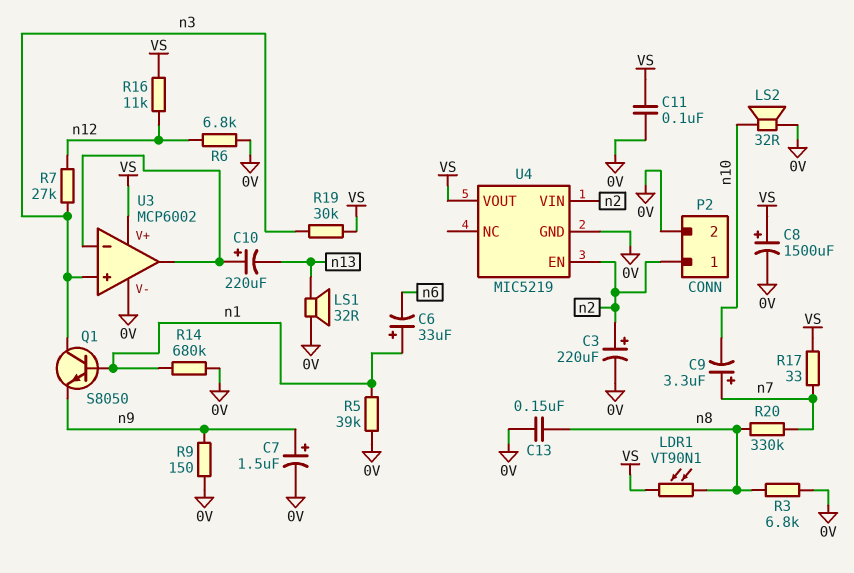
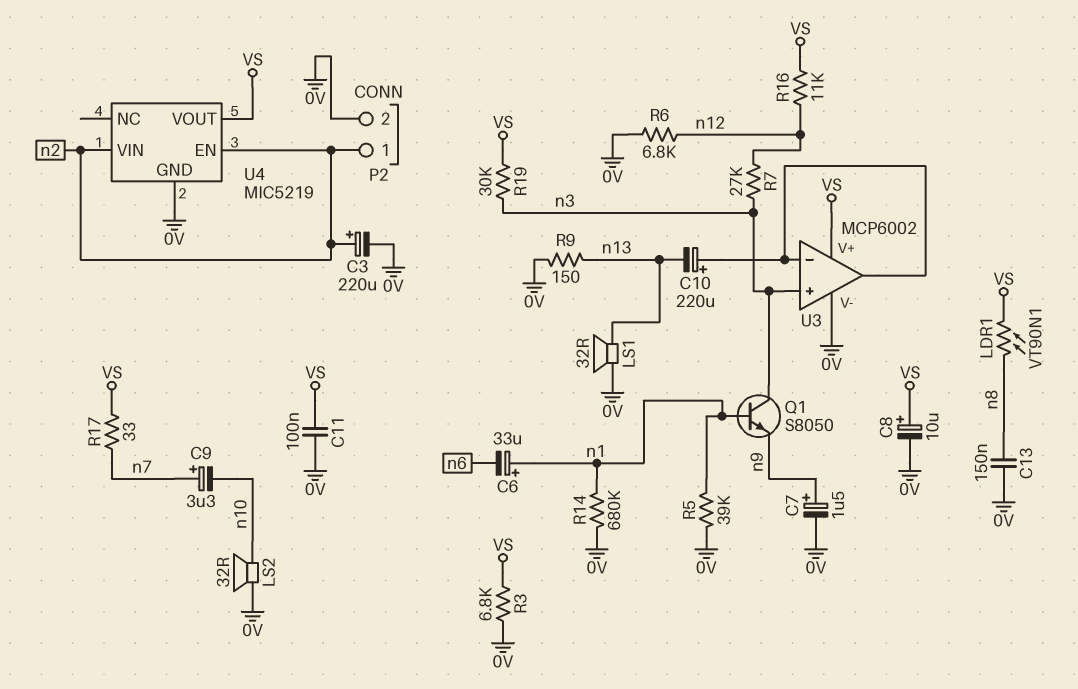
C8: 1500uF (plus VS, minus 0V) -> 10uF (plus VS, minus 0V)
R3: 6.8k (0V, n8) -> 6.8k (0V, VS)
R9: 150 (0V, n9) -> 150 (0V, n13)
R20: 330k (n7, n8) -> none

